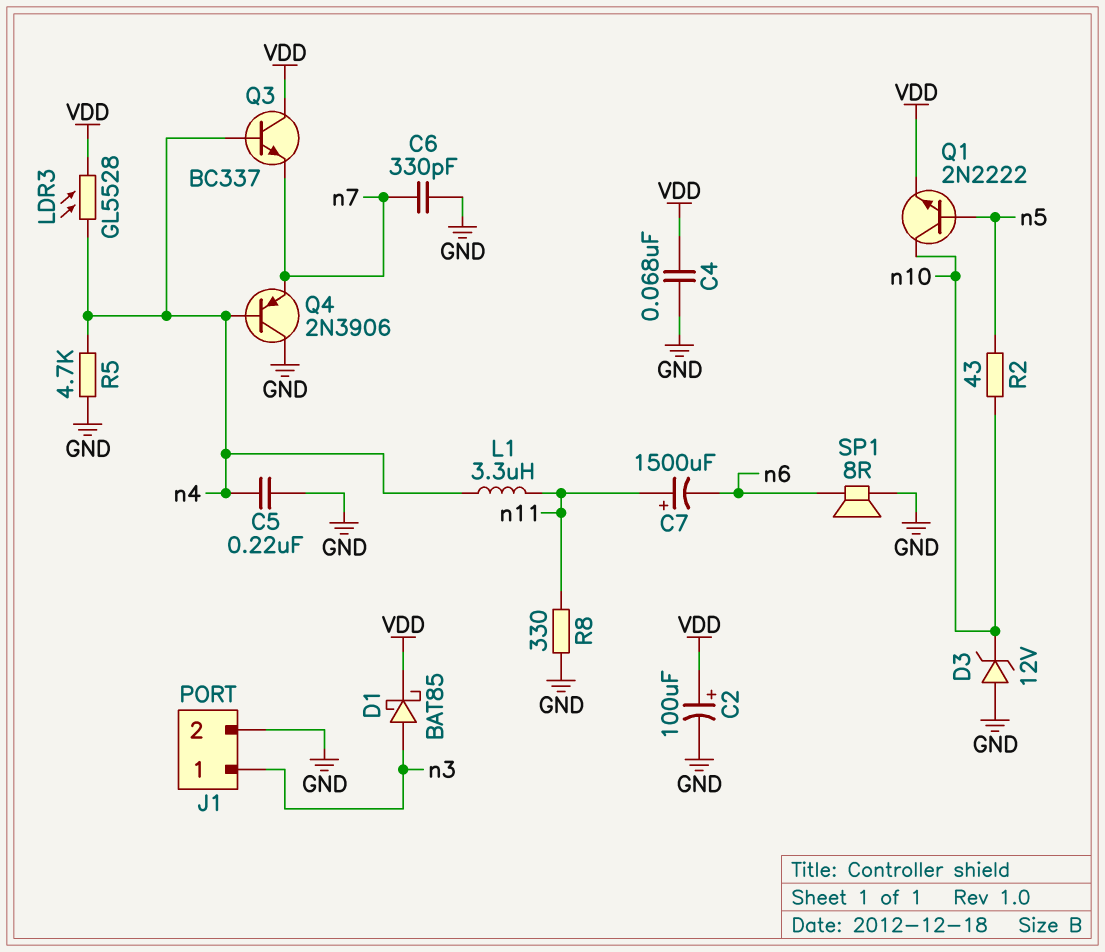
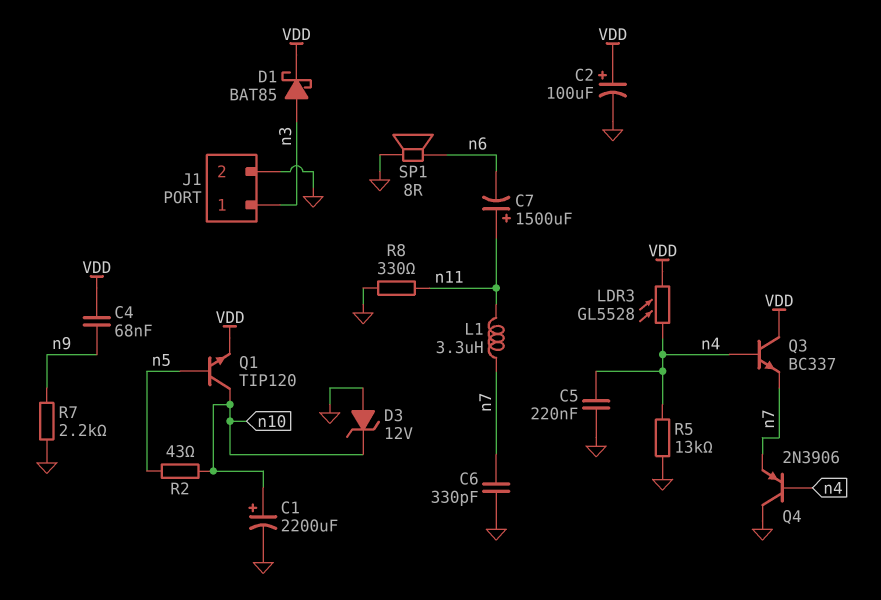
C1: none -> 2200uF (plus n10, minus GND)
C4: 68nF (GND, VDD) -> 68nF (VDD, n9)
L1: 3.3uH (n4, n11) -> 3.3uH (n7, n11)
Q1: NPN 2N2222 (B n5, C n10, E VDD) -> NPN TIP120 (B n5, C n10, E VDD)
R5: 4.7k (GND, n4) -> 13k (GND, n4)
R7: none -> 2.2k (GND, n9)

